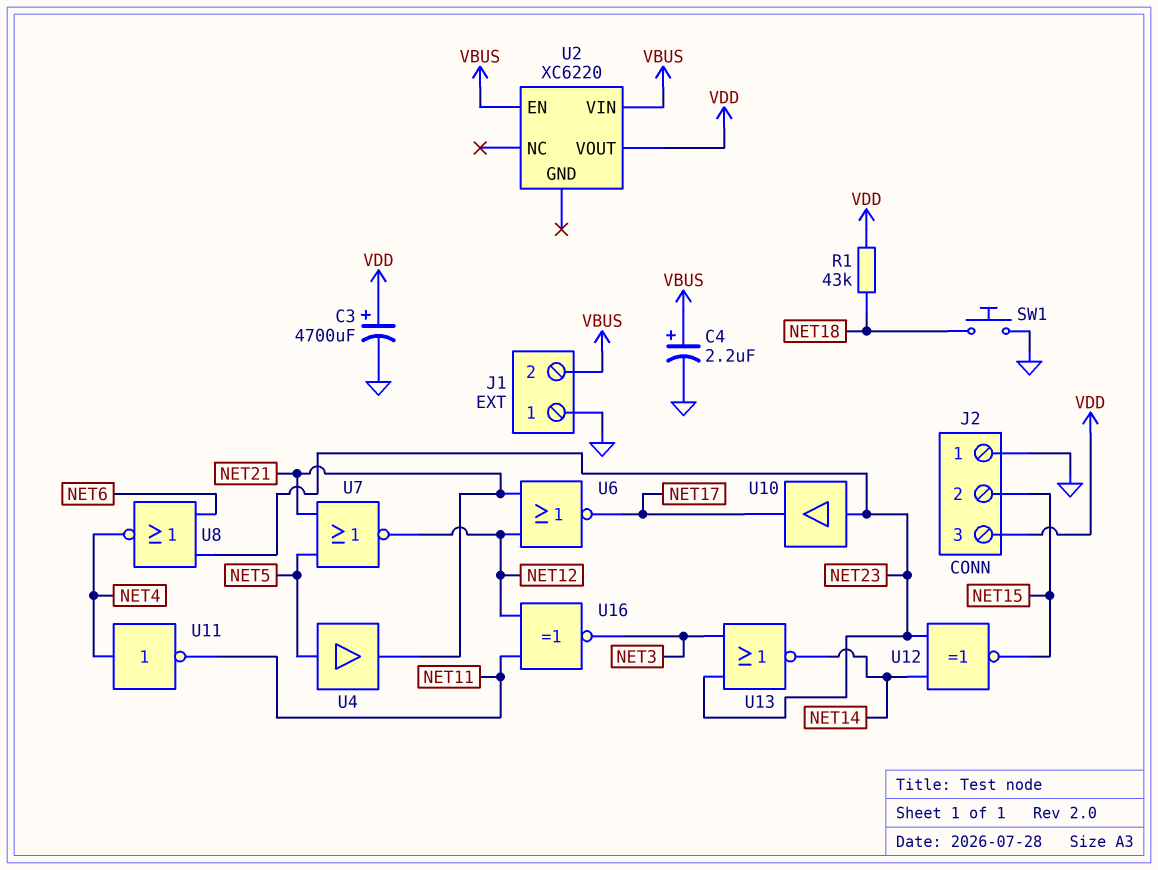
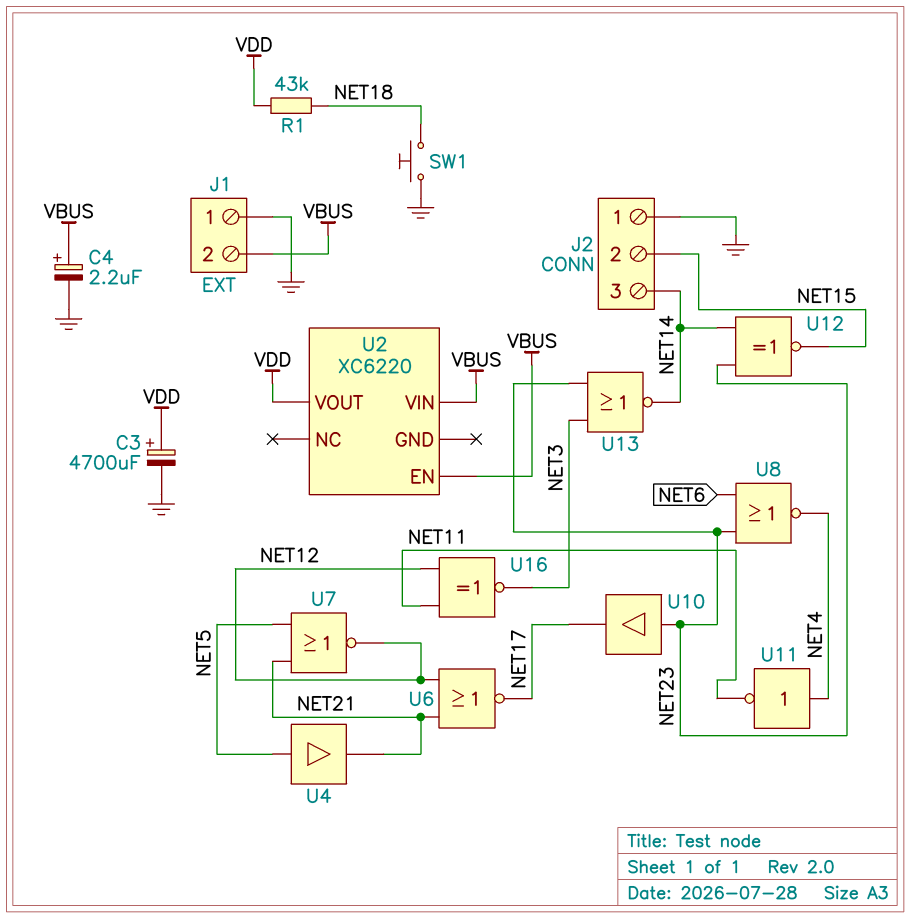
J2 pin 3: VDD -> NET14

